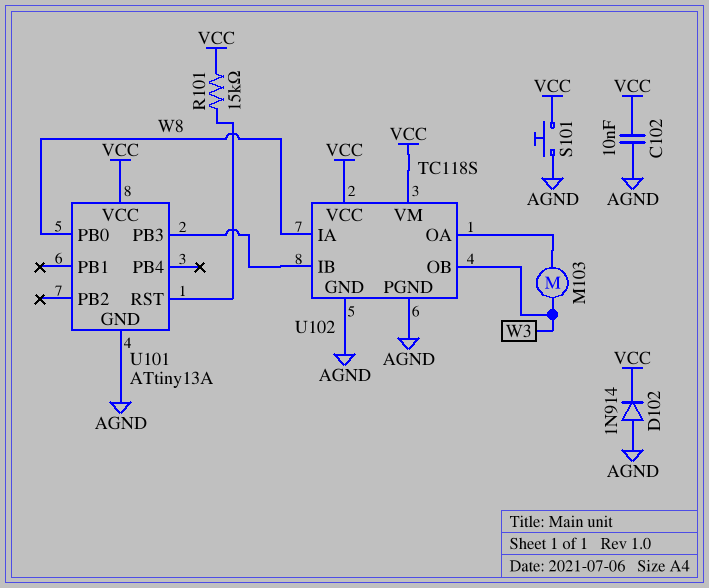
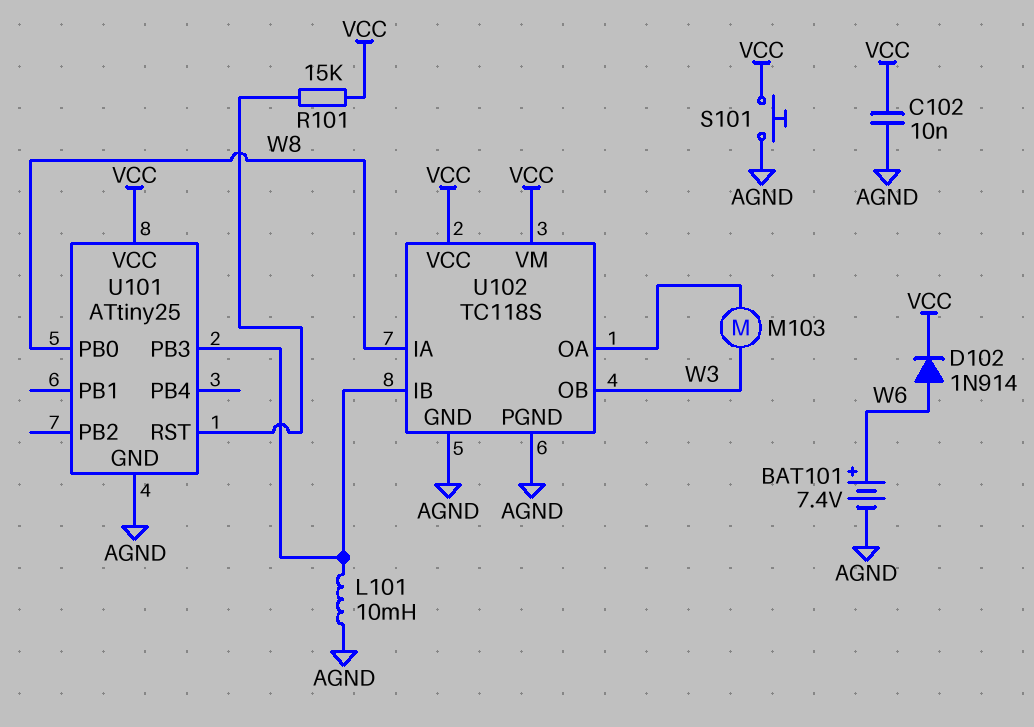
BAT101: none -> 7.4V (plus W6, minus AGND)
D102: diode 1N914 (A AGND, K VCC) -> diode 1N914 (A W6, K VCC)
L101: none -> 10mH (AGND, U101/PB3)
U101: ATtiny13A -> ATtiny25

